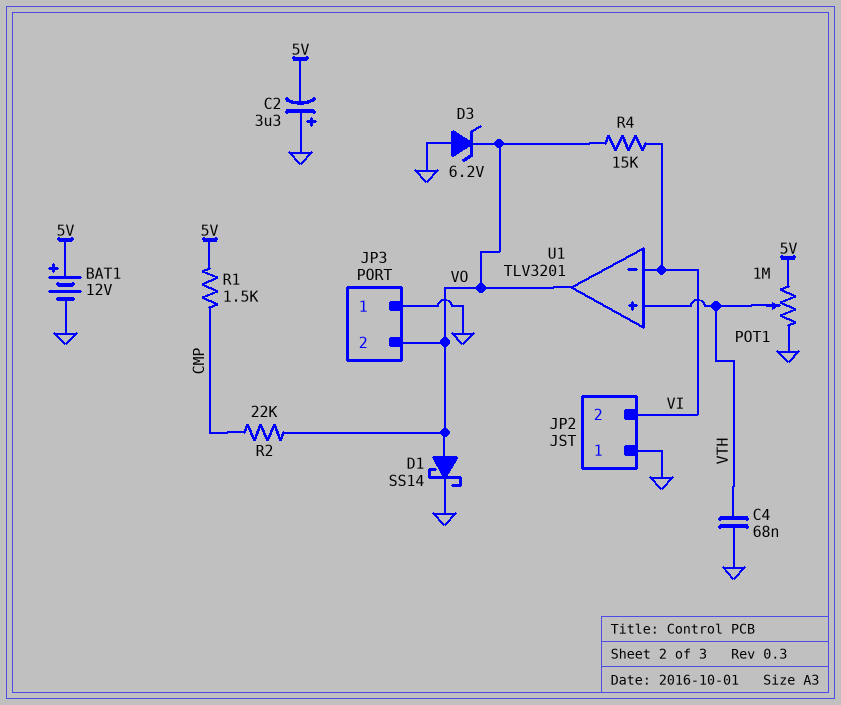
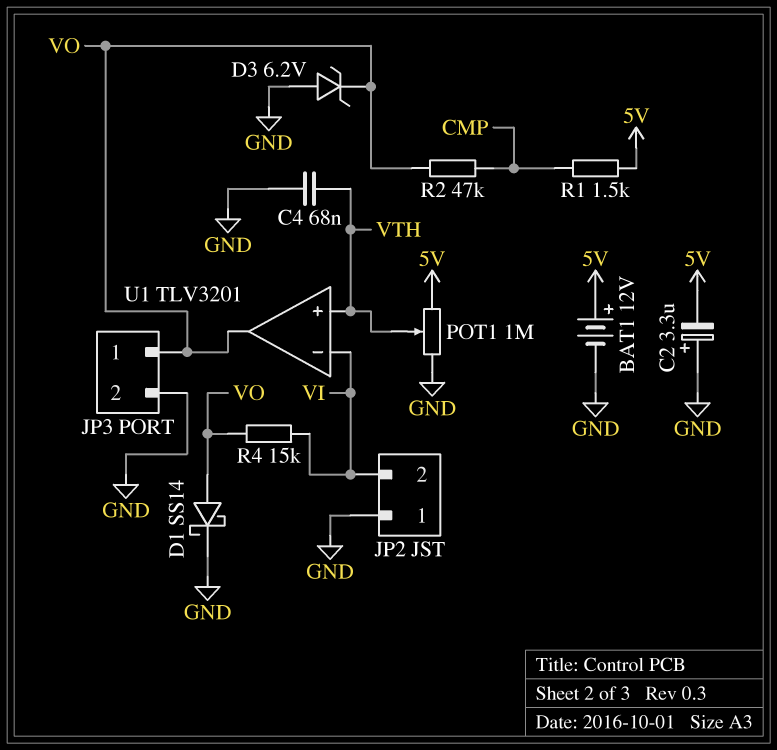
JP3 pin 1: GND -> VO
JP3 pin 2: VO -> GND
R2: 22k (CMP, VO) -> 47k (CMP, VO)

